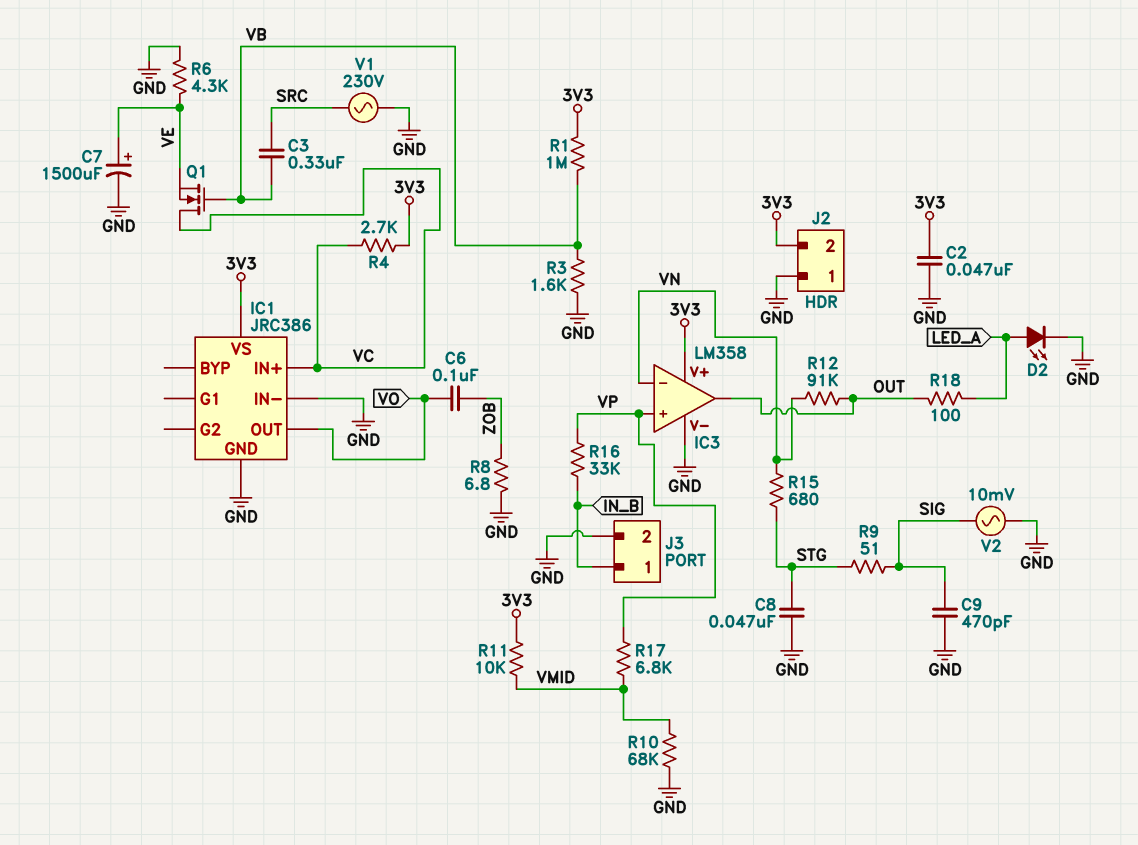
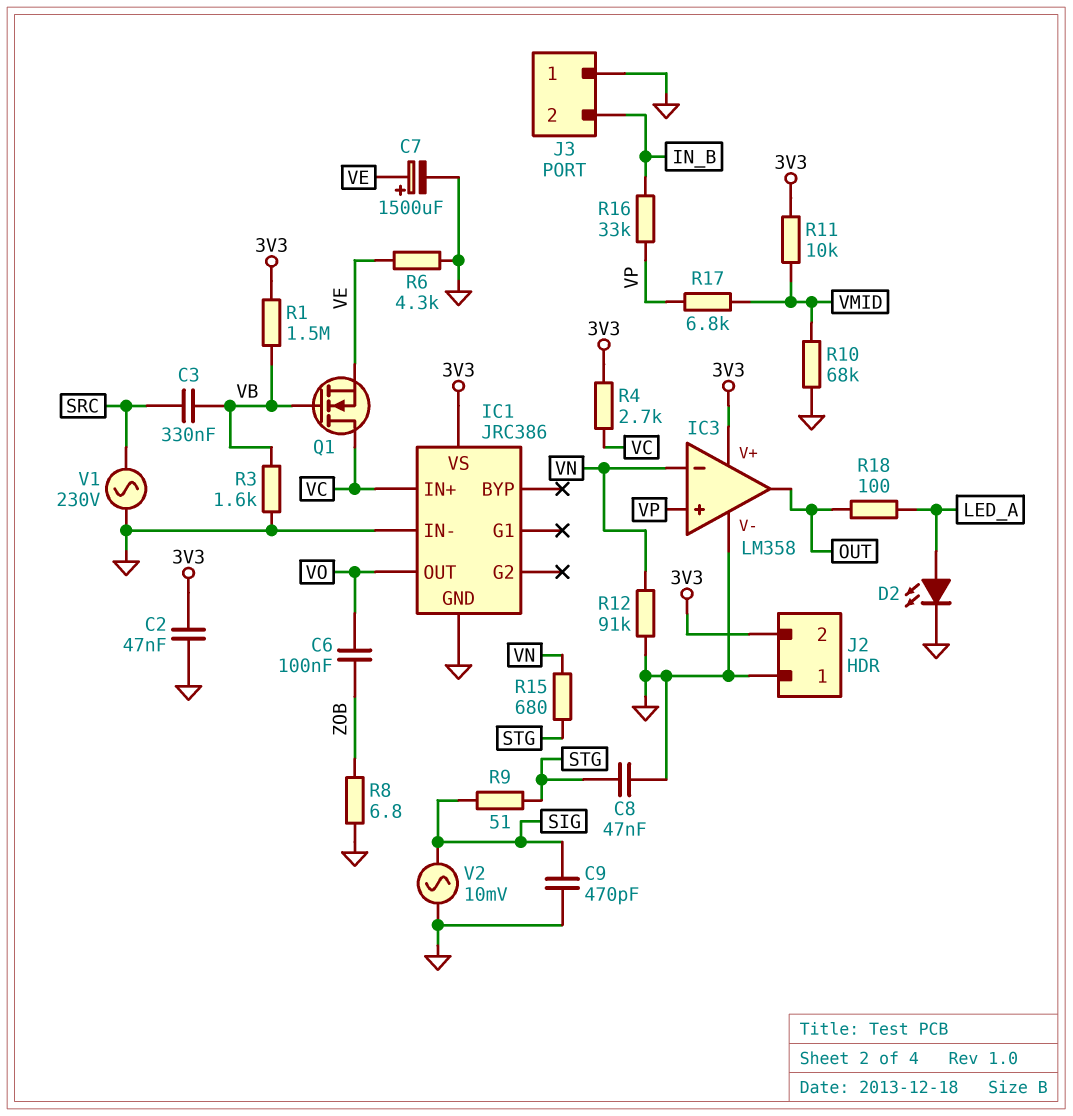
J3 pin 1: IN_B -> GND
J3 pin 2: GND -> IN_B
R1: 1M (3V3, VB) -> 1.5M (3V3, VB)
R12: 91k (OUT, VN) -> 91k (GND, VN)

